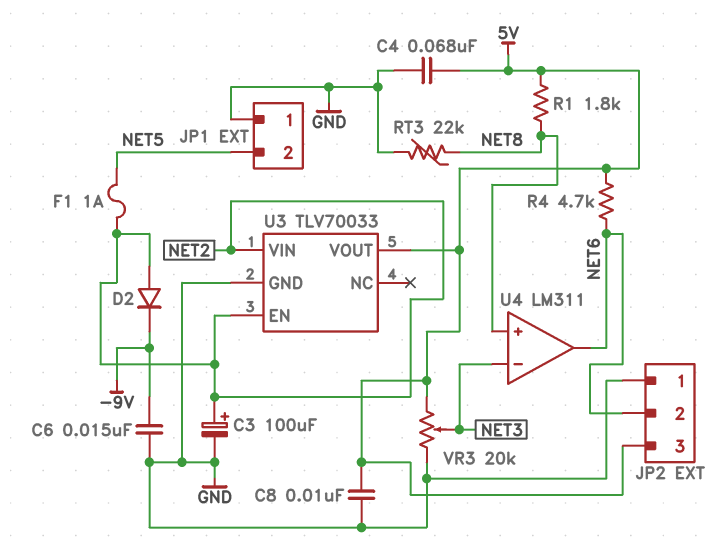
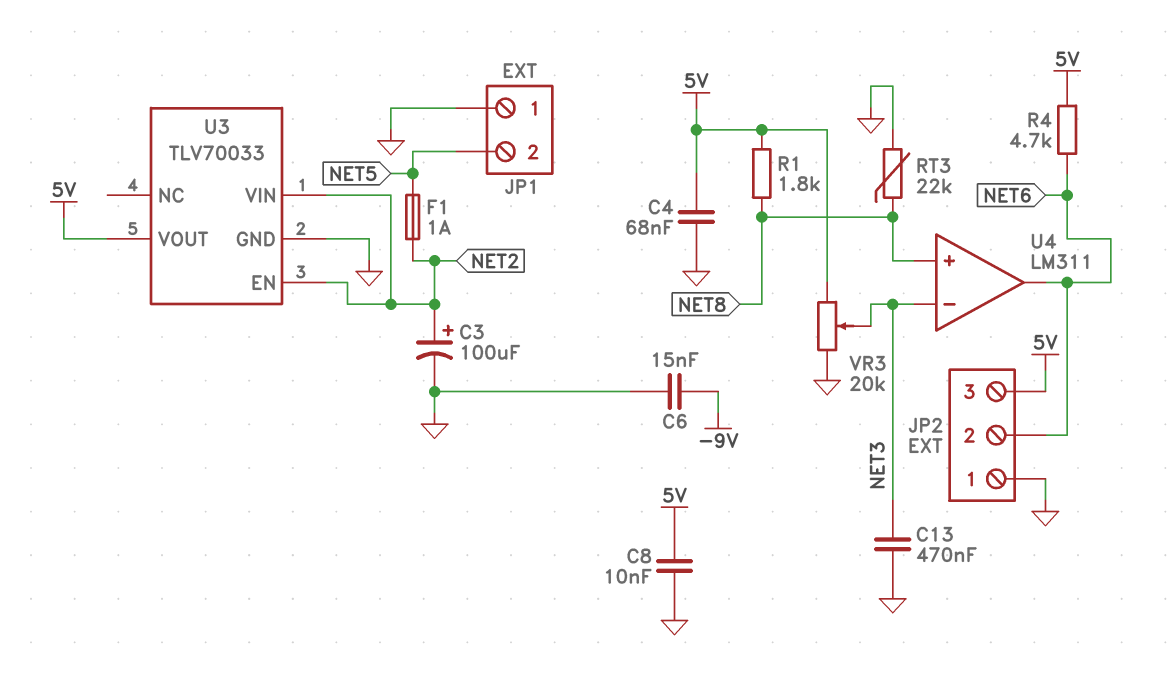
C13: none -> 470nF (GND, NET3)
D2: diode (A NET2, K -9V) -> none

